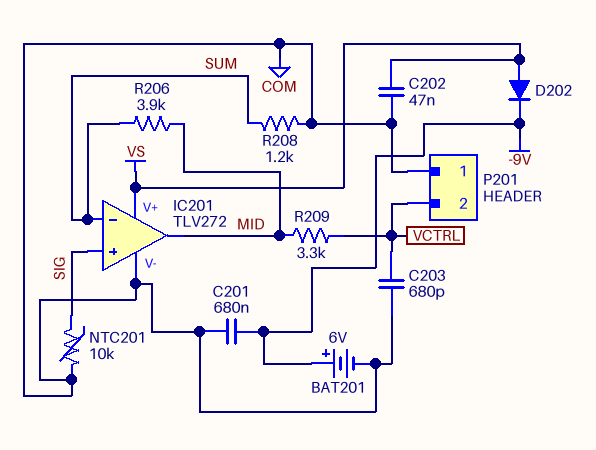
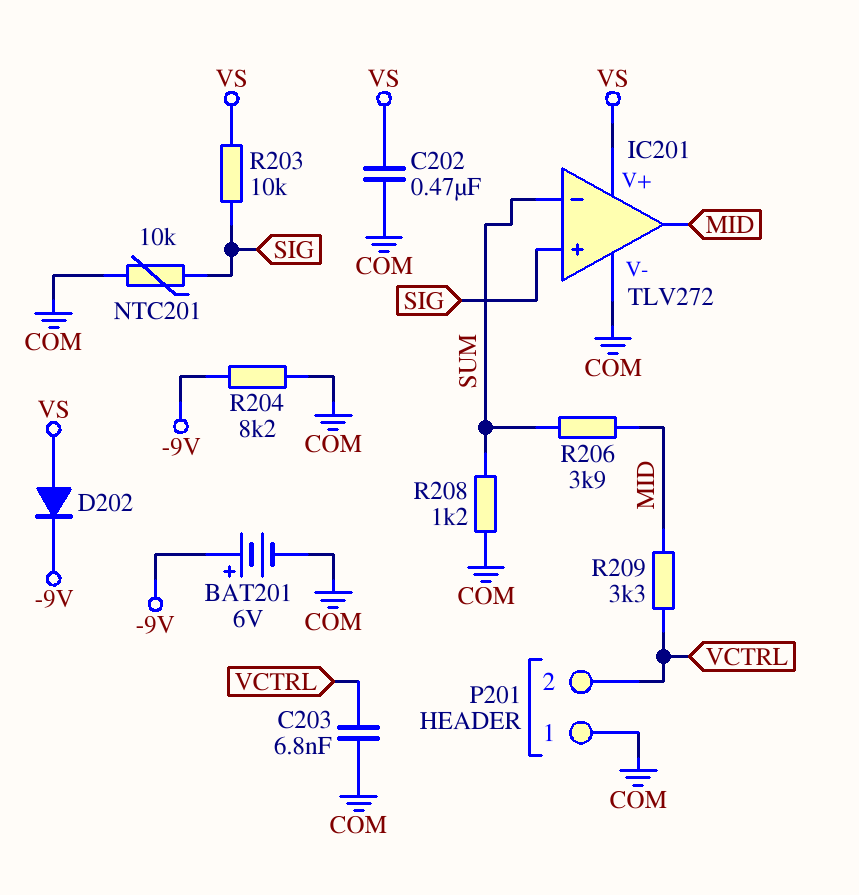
C201: 680nF (-9V, COM) -> none
C202: 47nF (COM, VS) -> 470nF (COM, VS)
C203: 680pF (COM, VCTRL) -> 6.8nF (COM, VCTRL)
R203: none -> 10k (SIG, VS)
R204: none -> 8.2k (-9V, COM)

